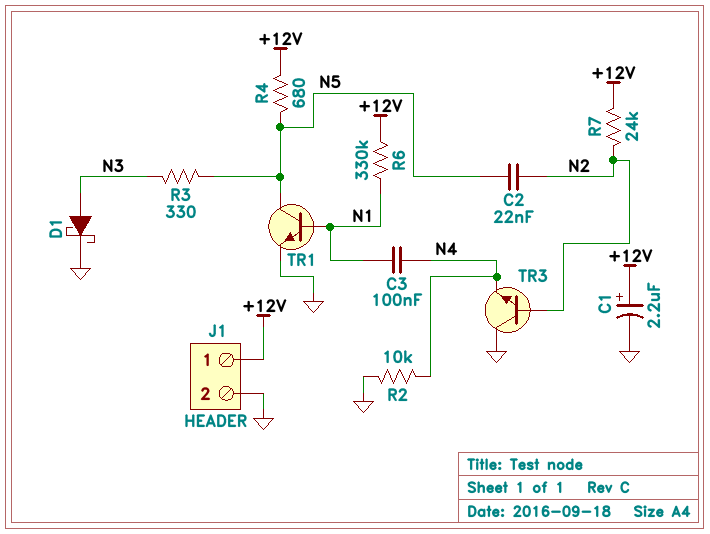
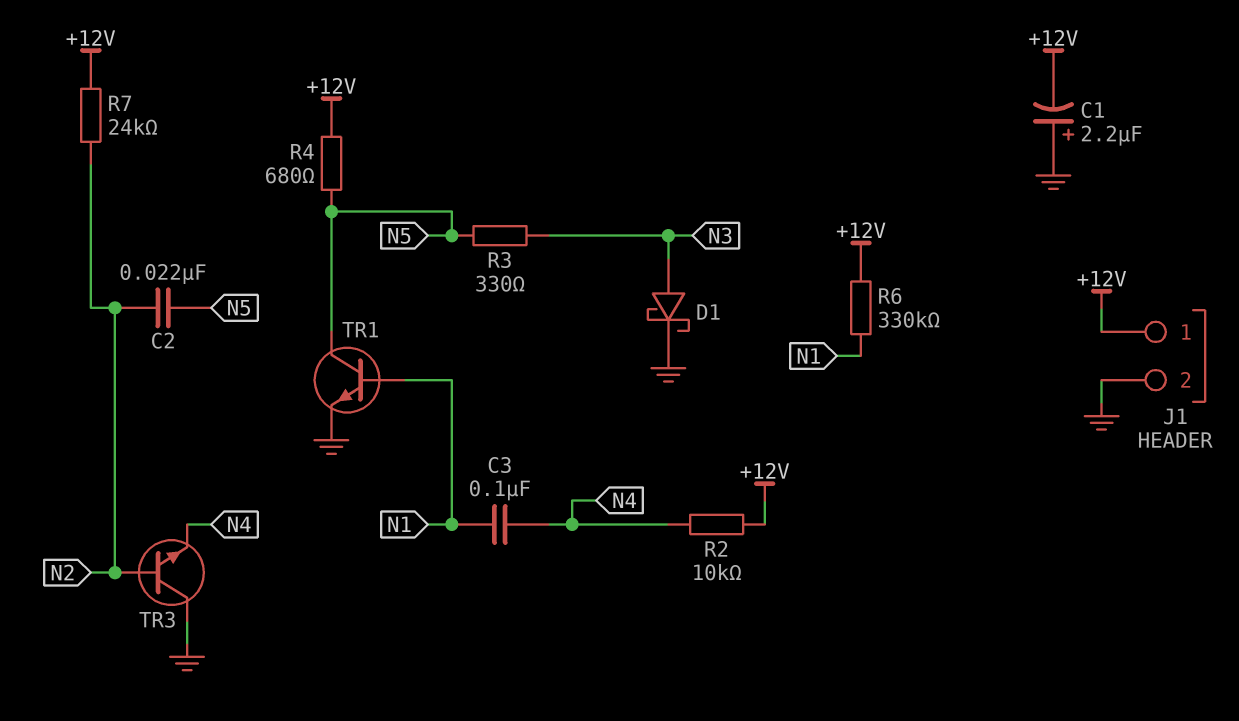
C1: 2.2uF (plus +12V, minus GND) -> 2.2uF (plus GND, minus +12V)
R2: 10k (GND, N4) -> 10k (+12V, N4)

